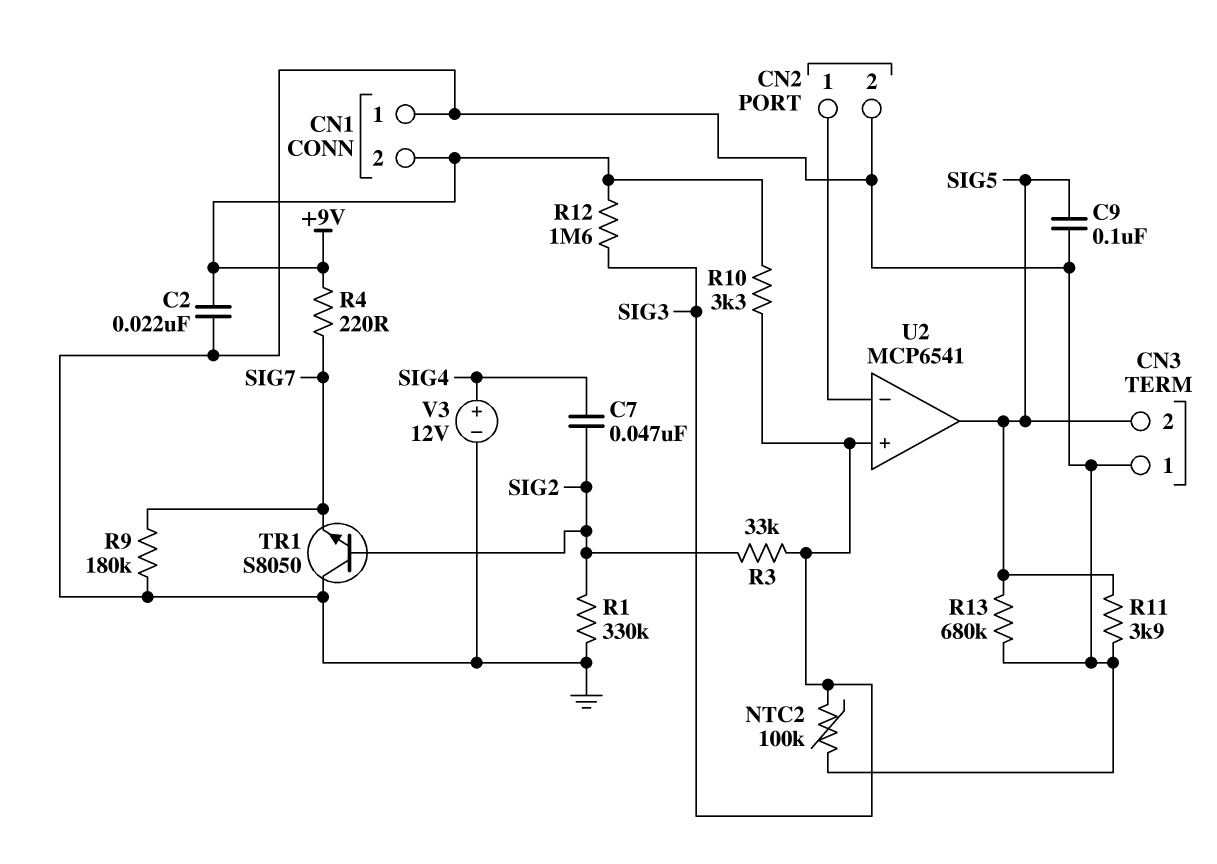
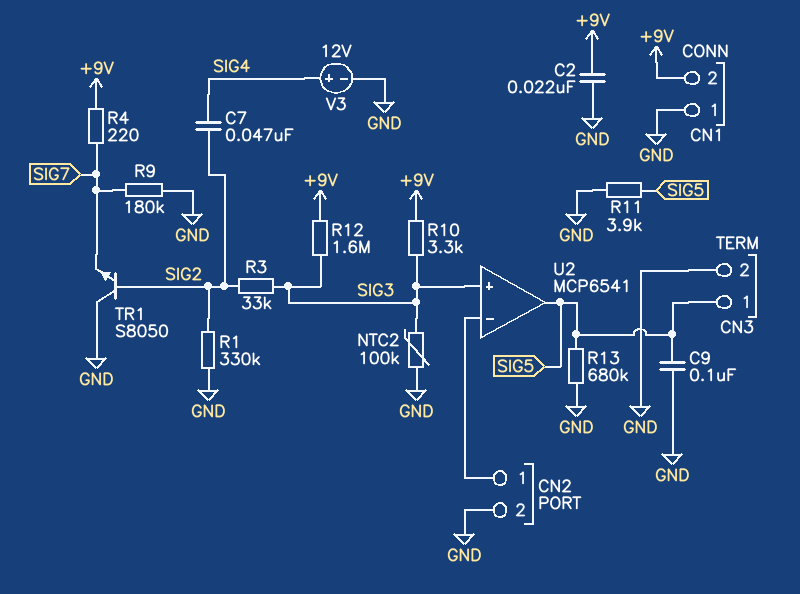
CN3 pin 1: GND -> SIG5
CN3 pin 2: SIG5 -> GND

